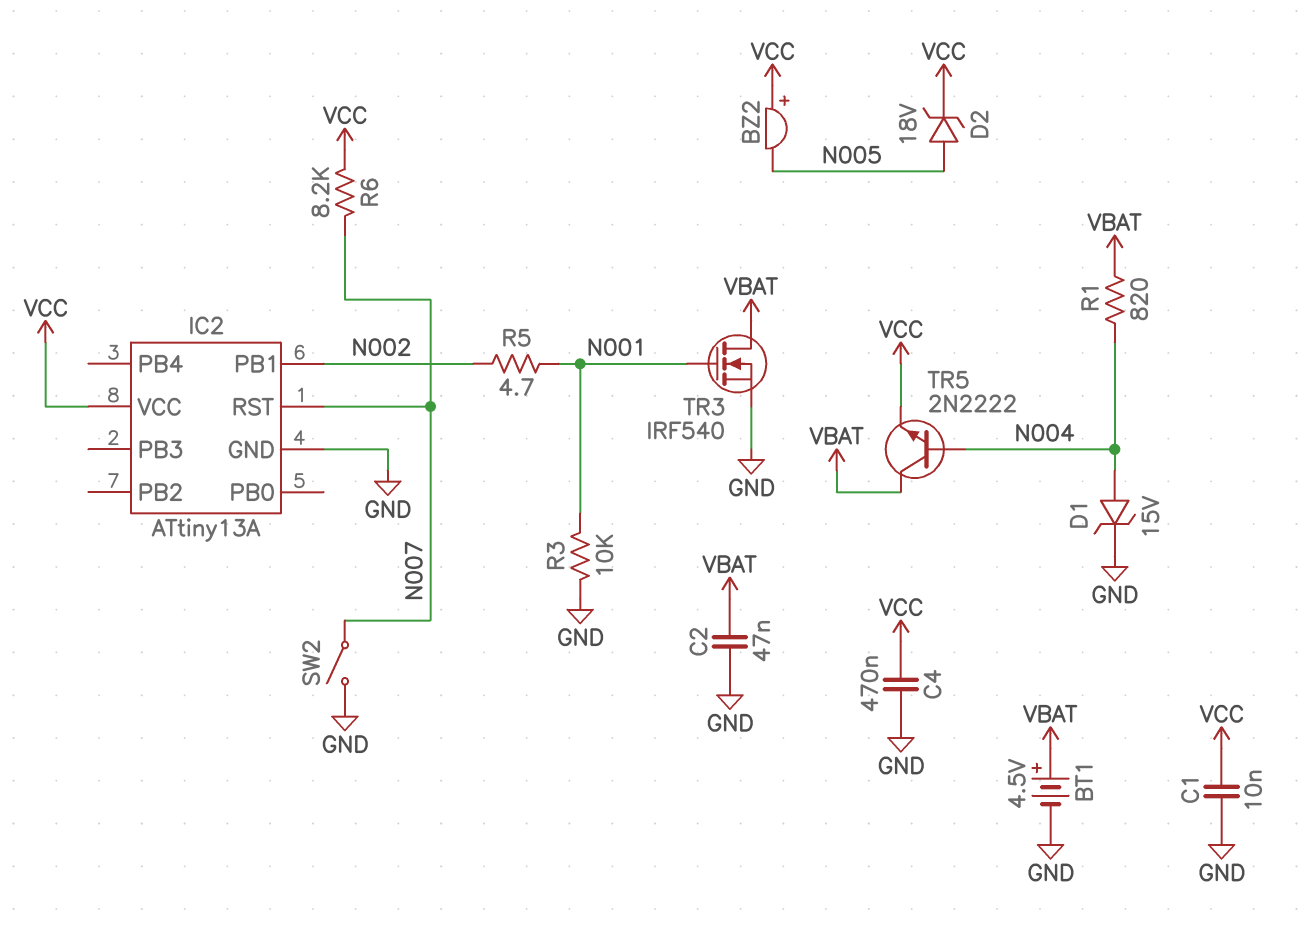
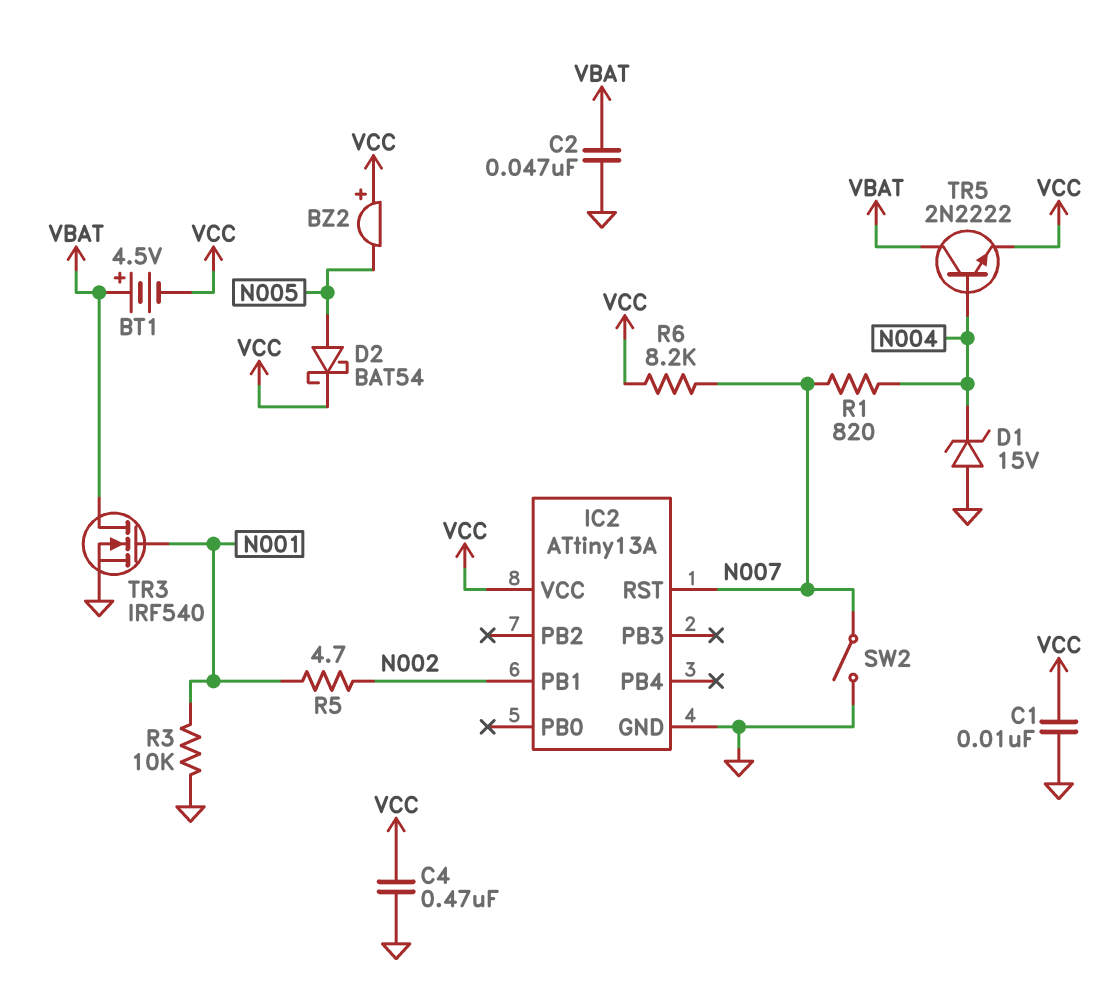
BT1: 4.5V (plus VBAT, minus GND) -> 4.5V (plus VBAT, minus VCC)
D1: zener 15V (A N004, K GND) -> zener 15V (A GND, K N004)
D2: zener 18V (A N005, K VCC) -> schottky BAT54 (A N005, K VCC)
R1: 820 (N004, VBAT) -> 820 (N004, N007)

